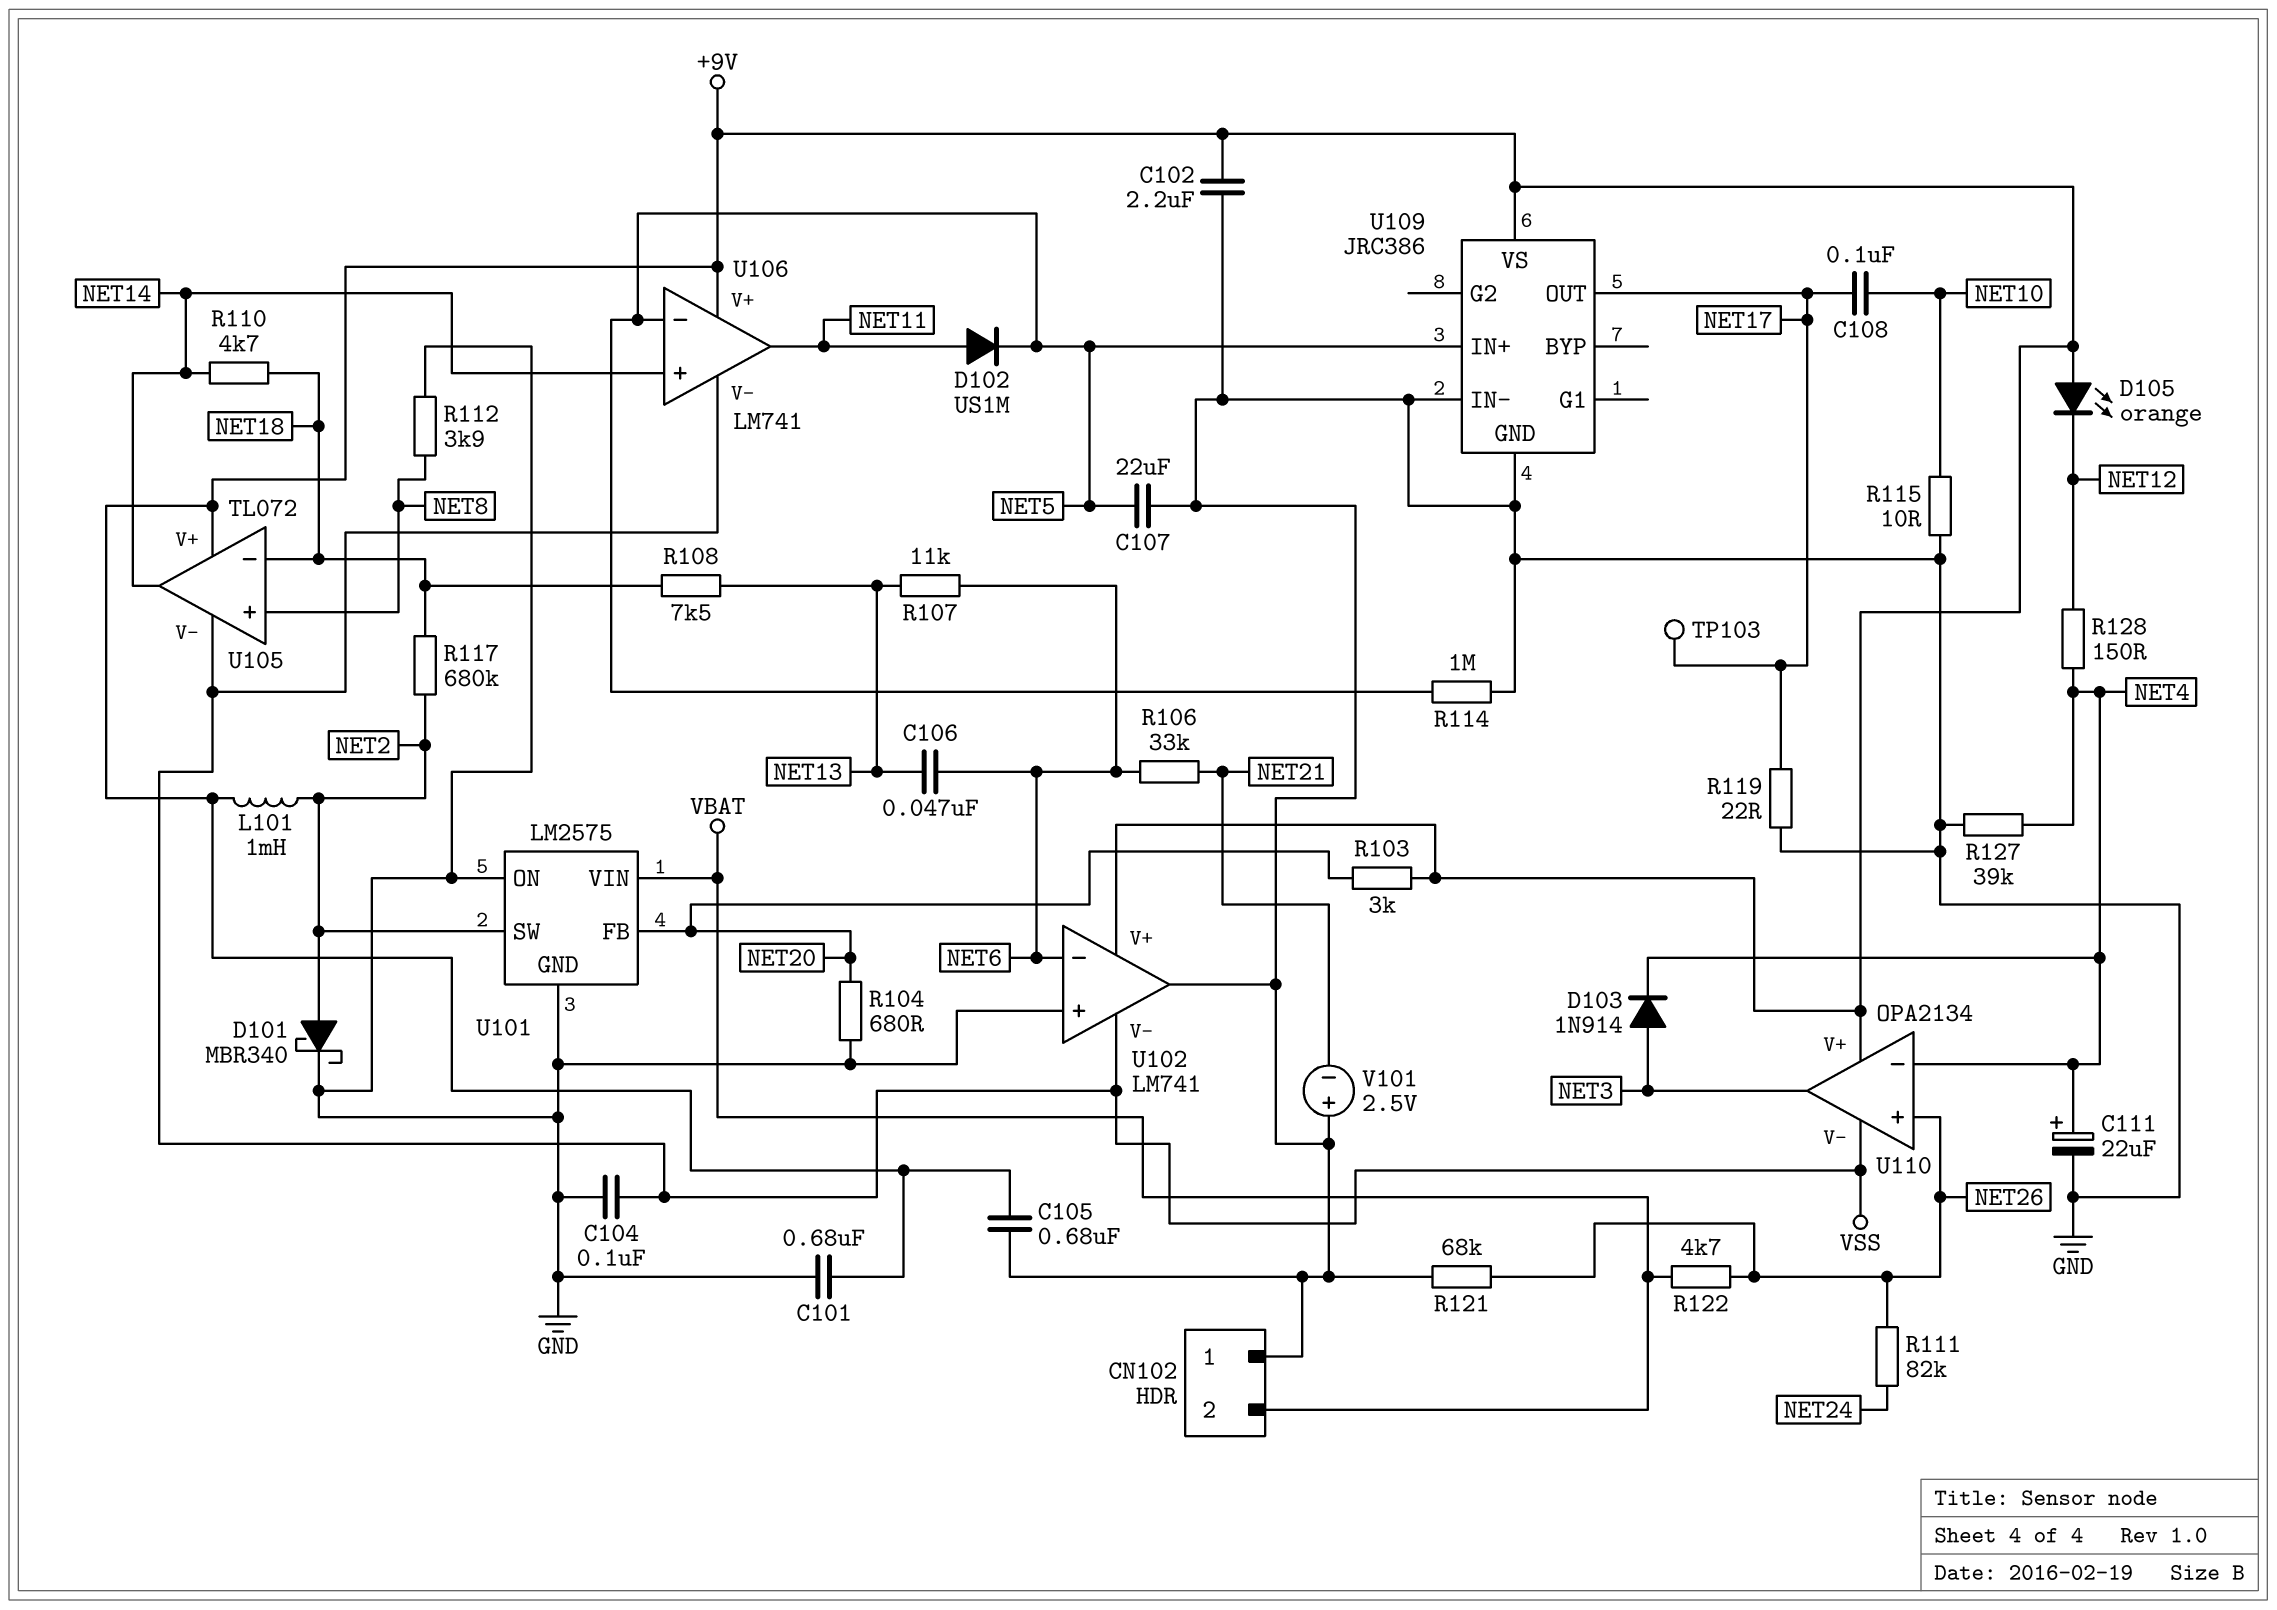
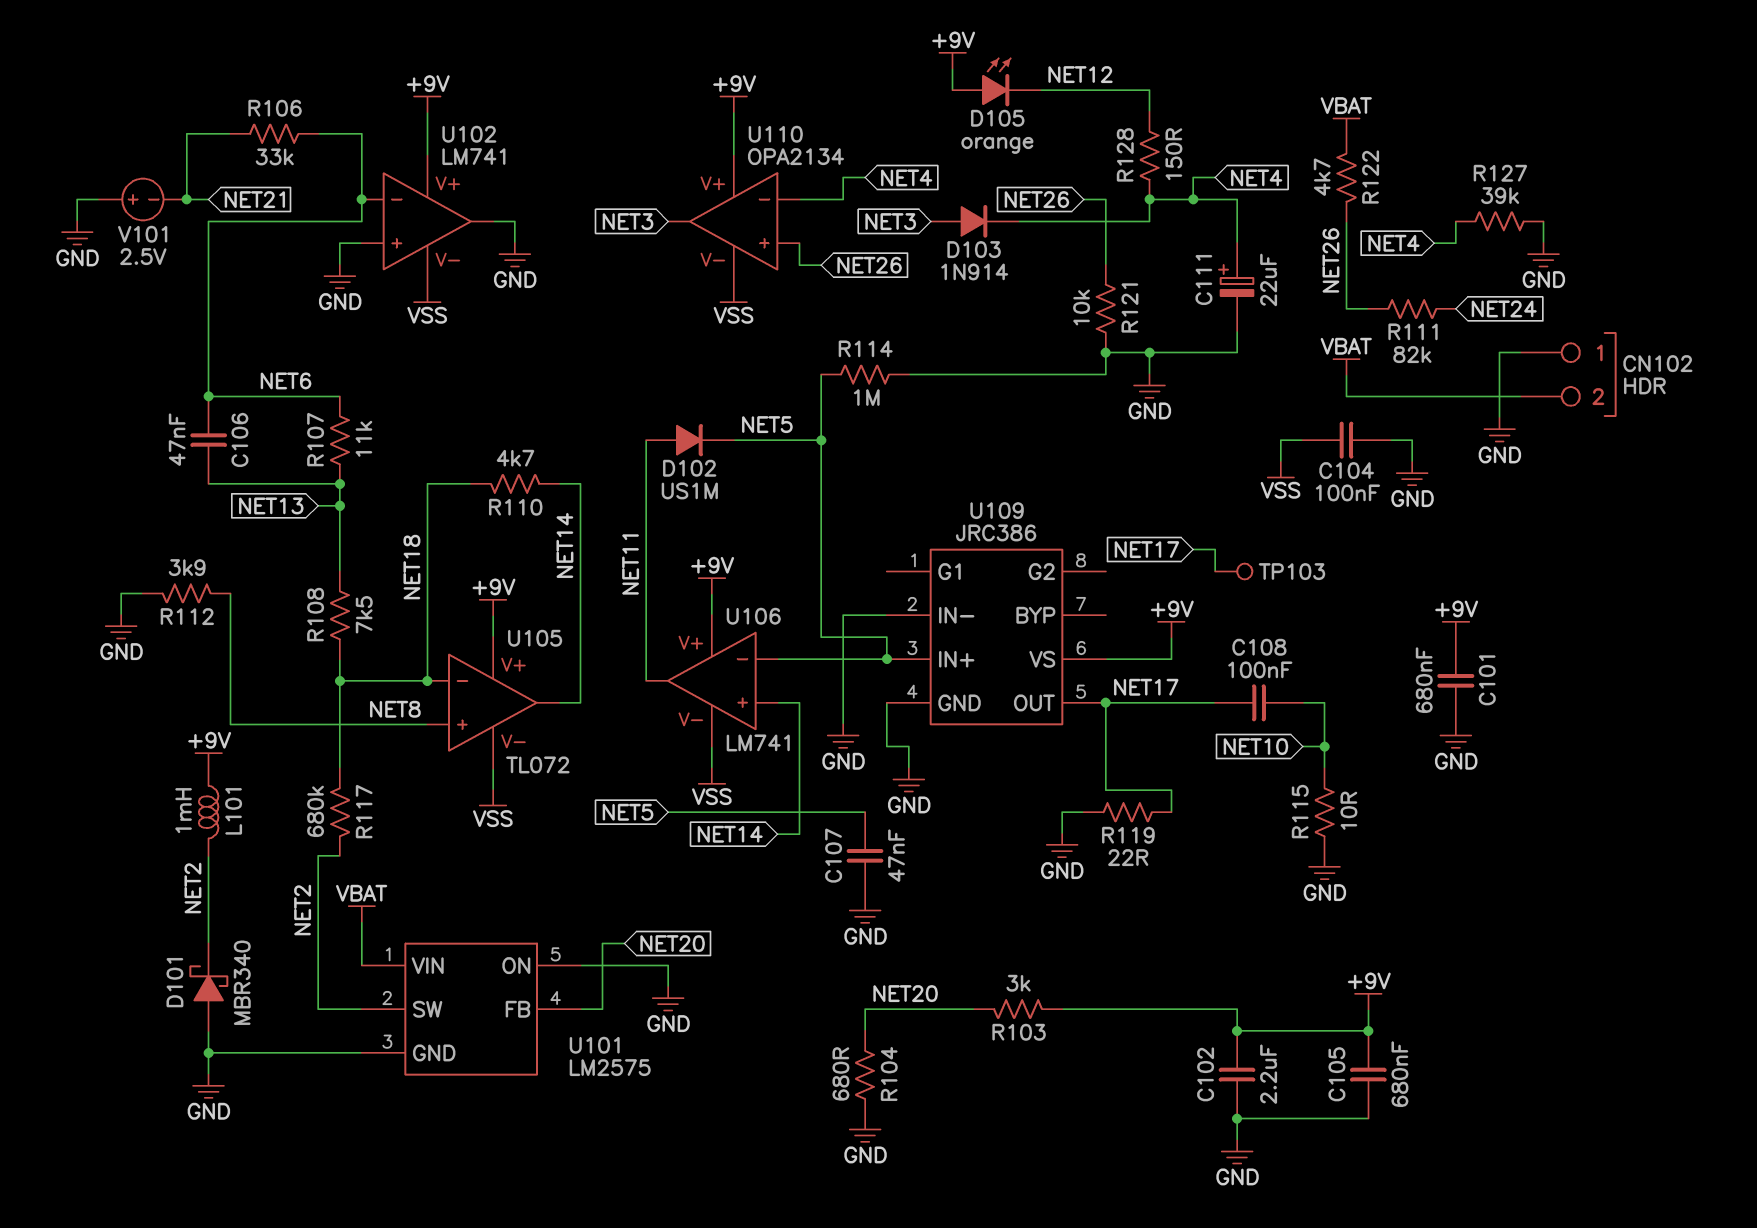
C107: 22uF (GND, NET5) -> 47nF (GND, NET5)
D101: schottky MBR340 (A NET2, K GND) -> schottky MBR340 (A GND, K NET2)
R121: 68k (GND, NET26) -> 10k (GND, NET26)

